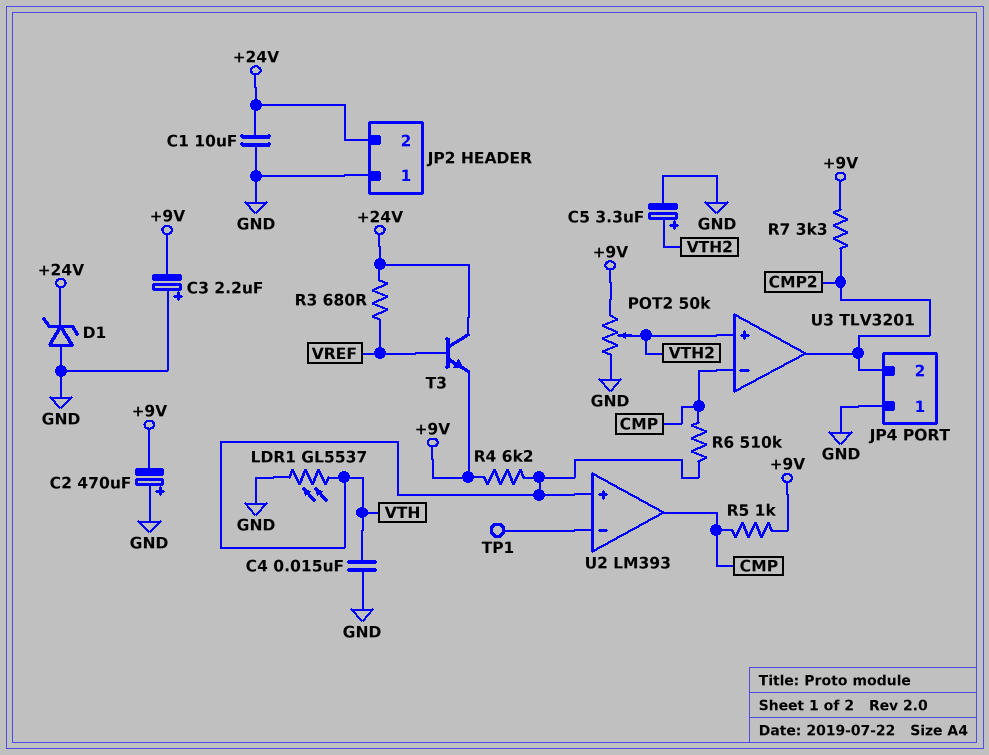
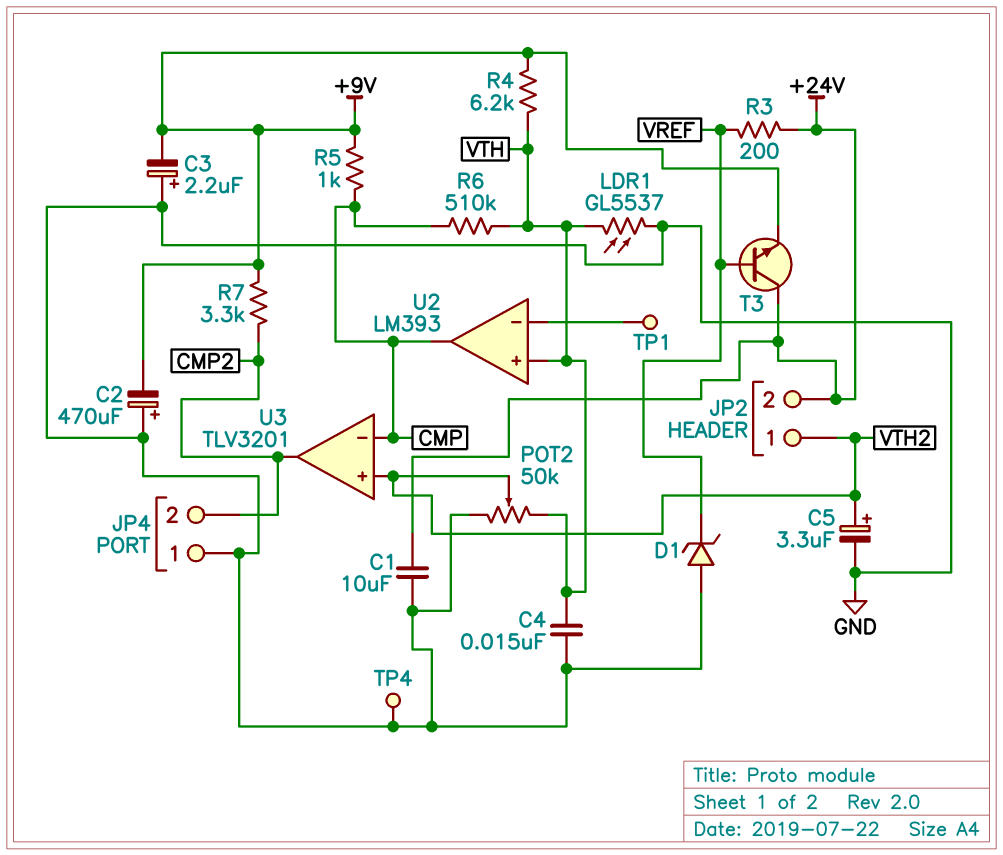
D1: zener (A GND, K +24V) -> zener (A GND, K VREF)
JP2 pin 1: GND -> VTH2
POT2: 50k (+9V, GND, wiper VTH2) -> 50k (GND, VTH, wiper VTH2)
R3: 680 (+24V, VREF) -> 200 (+24V, VREF)
TP4: none -> test point (GND)

